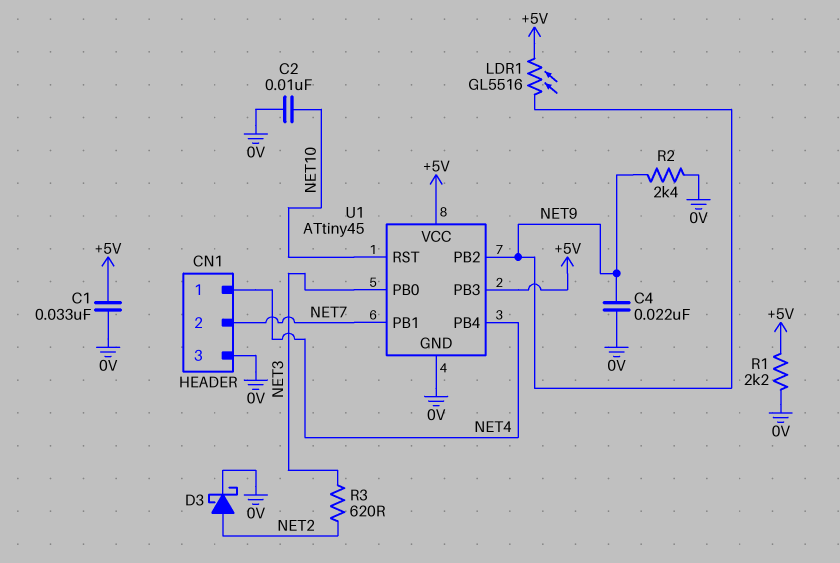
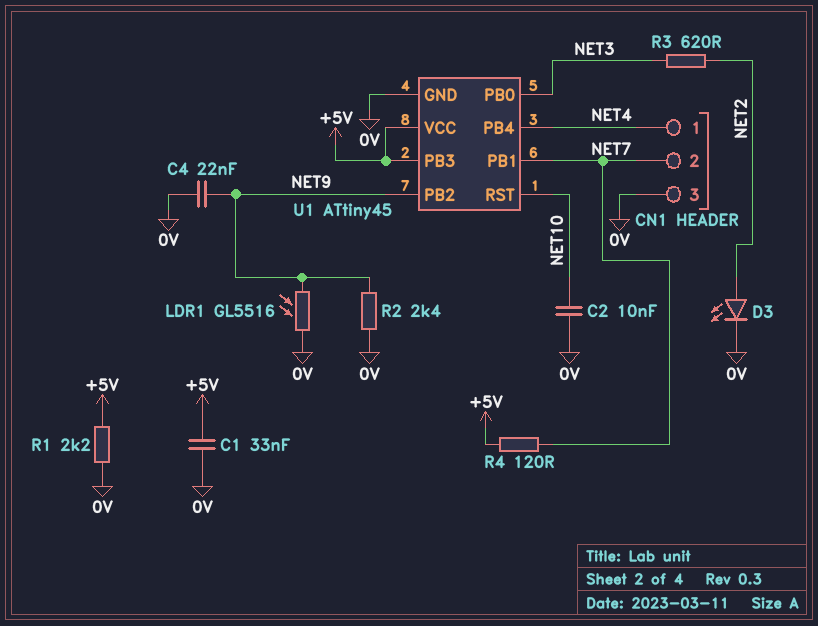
D3: schottky (A NET2, K 0V) -> LED (A NET2, K 0V)
LDR1: GL5516 (+5V, NET9) -> GL5516 (0V, NET9)
R4: none -> 120 (+5V, NET7)

